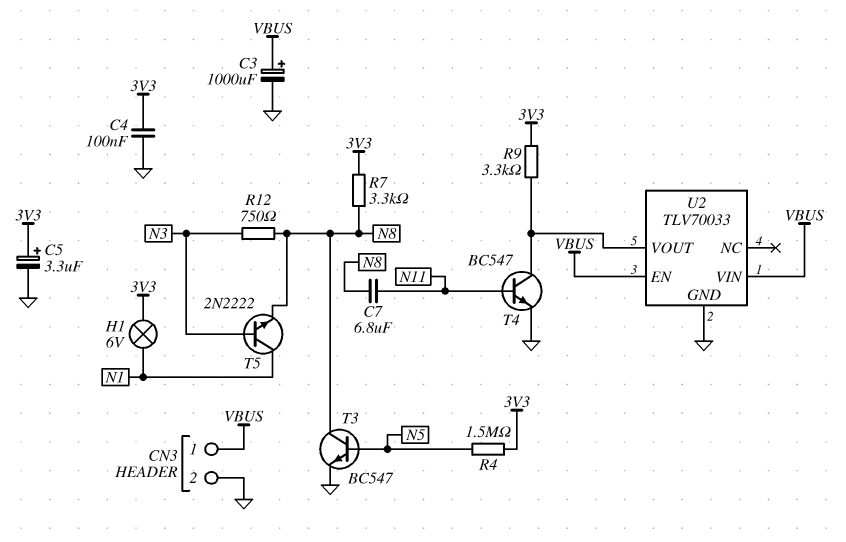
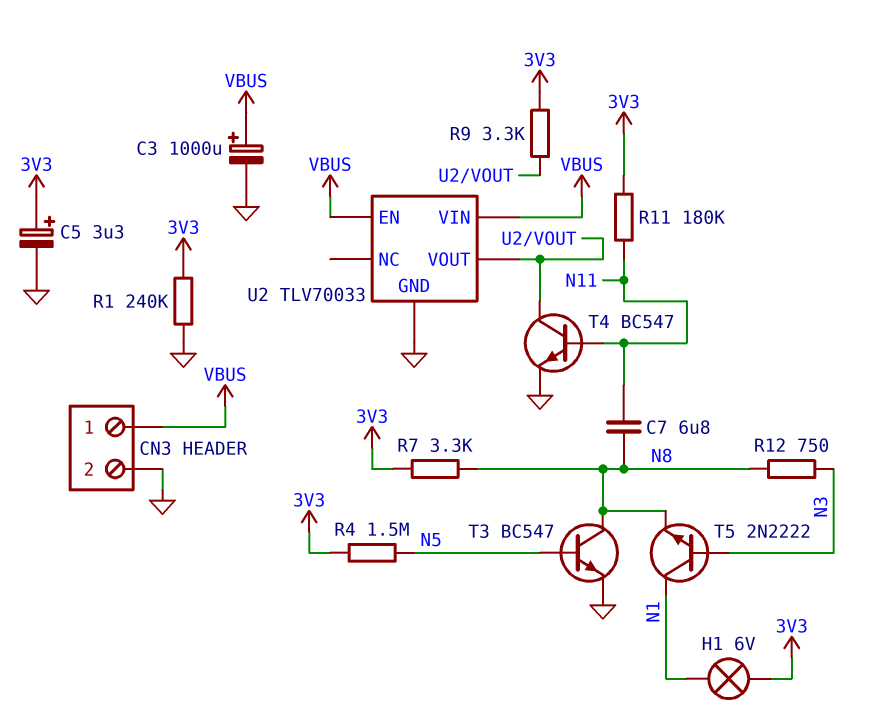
C4: 100nF (3V3, GND) -> none
R1: none -> 240k (3V3, GND)
R11: none -> 180k (3V3, N11)

